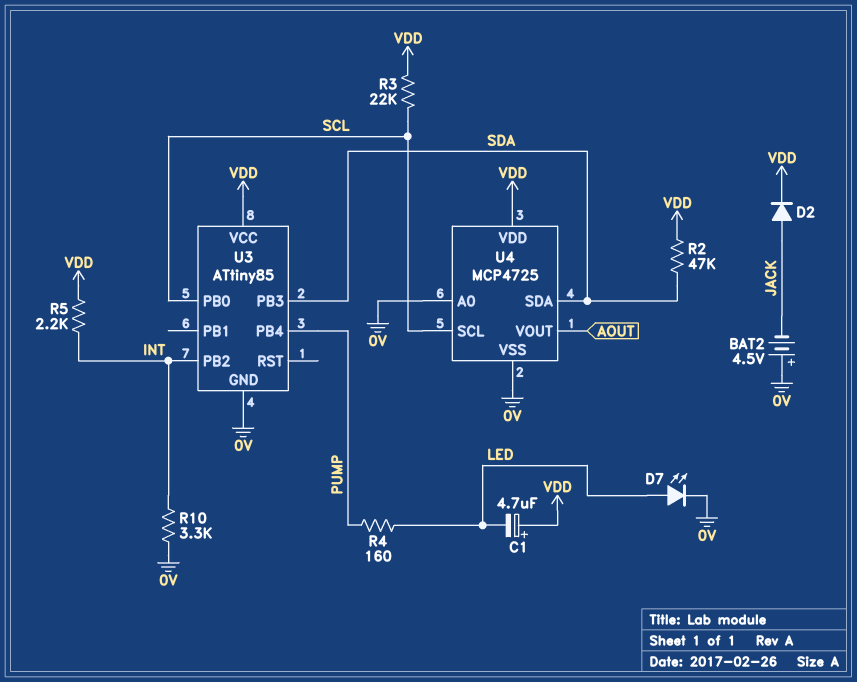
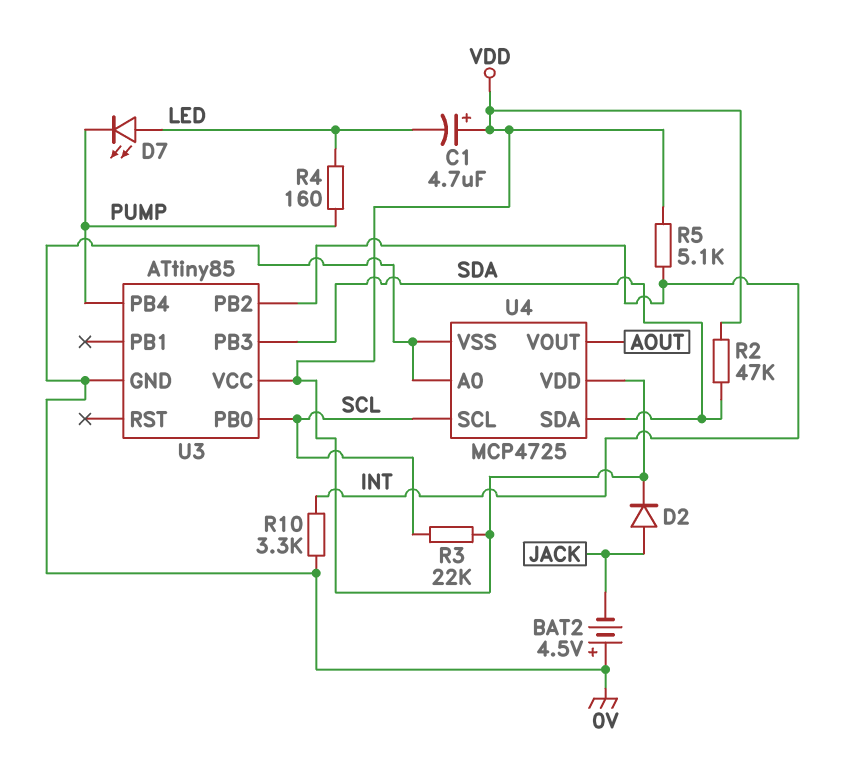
D7: LED (A LED, K 0V) -> LED (A LED, K PUMP)
R5: 2.2k (INT, VDD) -> 5.1k (INT, VDD)

